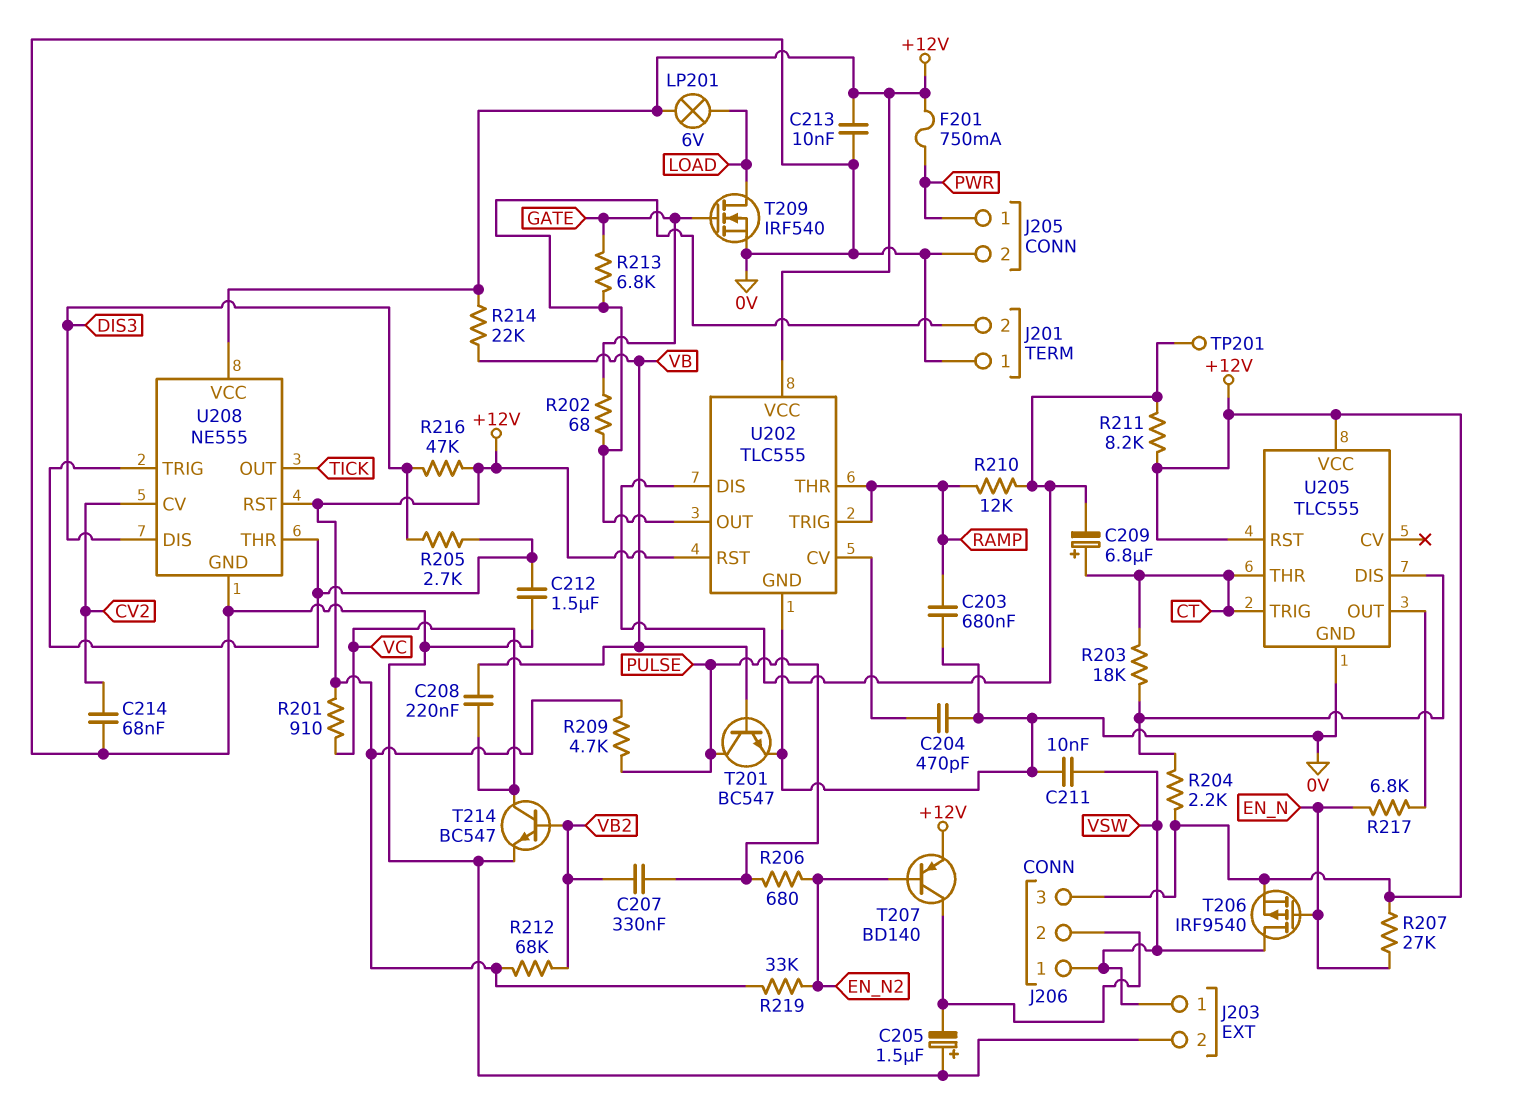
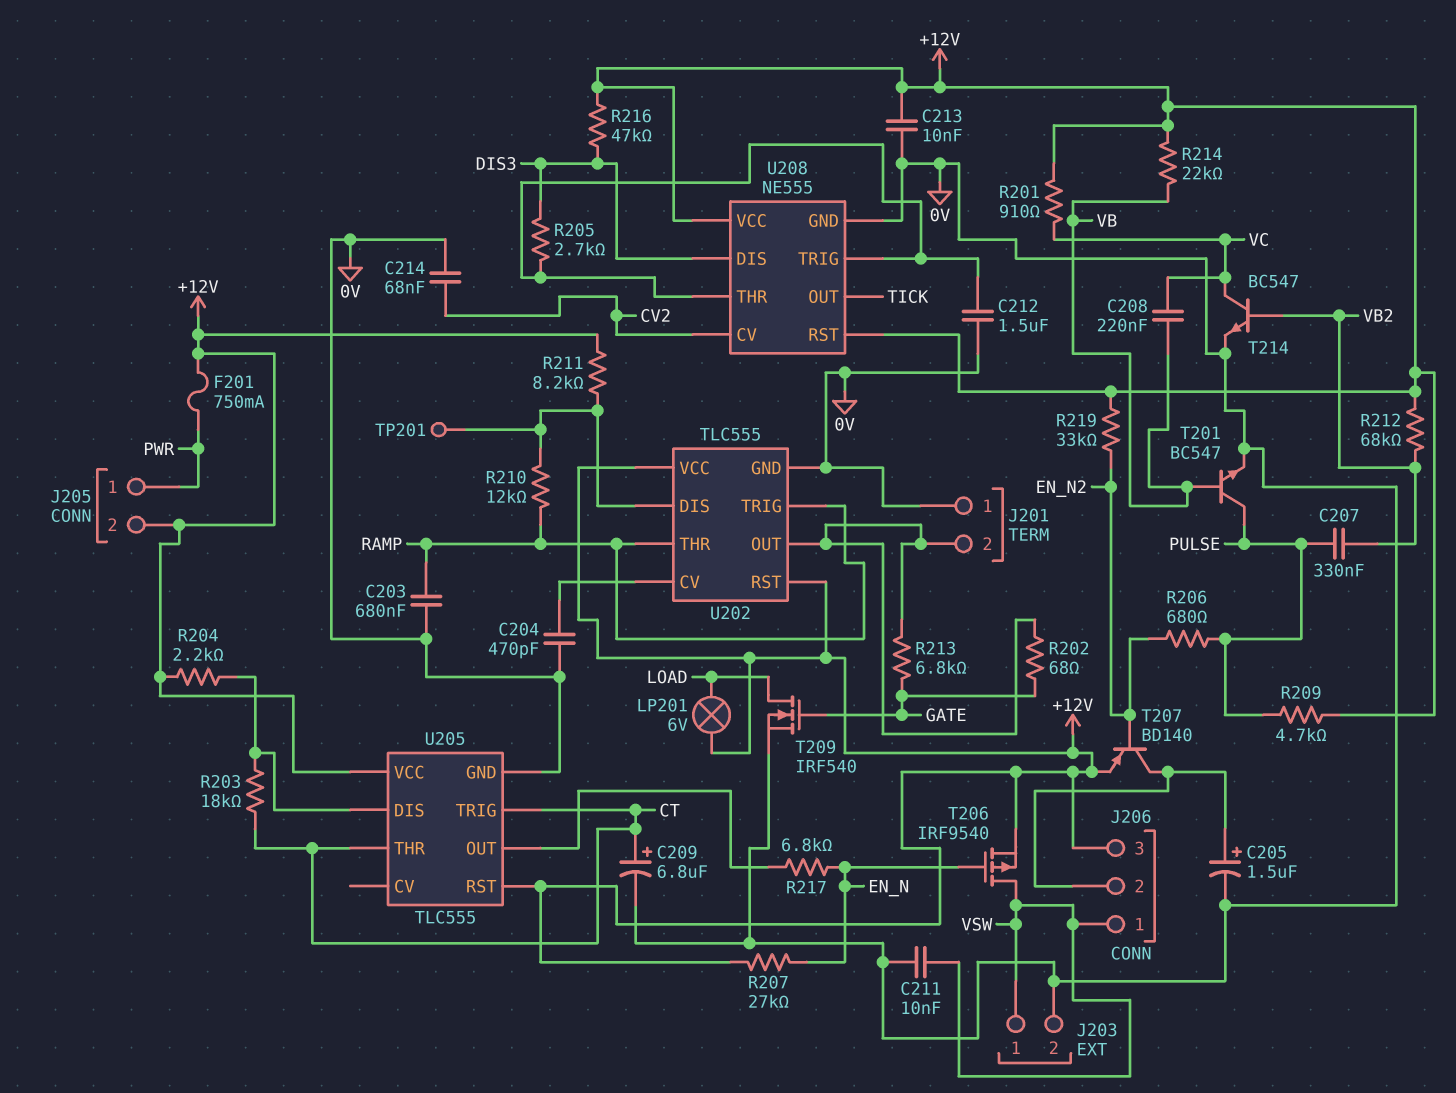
C205: 1.5uF (plus 0V, minus J206/2) -> 1.5uF (plus J206/2, minus 0V)
C209: 6.8uF (plus CT, minus U202/DIS) -> 6.8uF (plus CT, minus 0V)
J205 pin 2: 0V -> +12V

